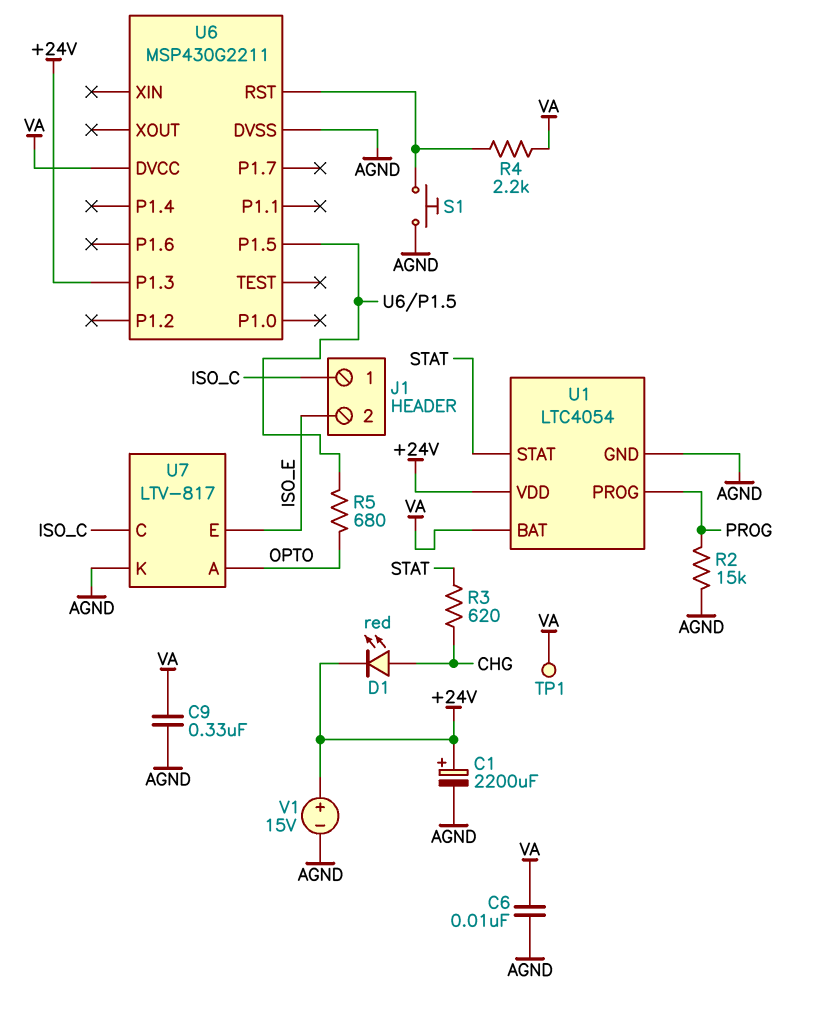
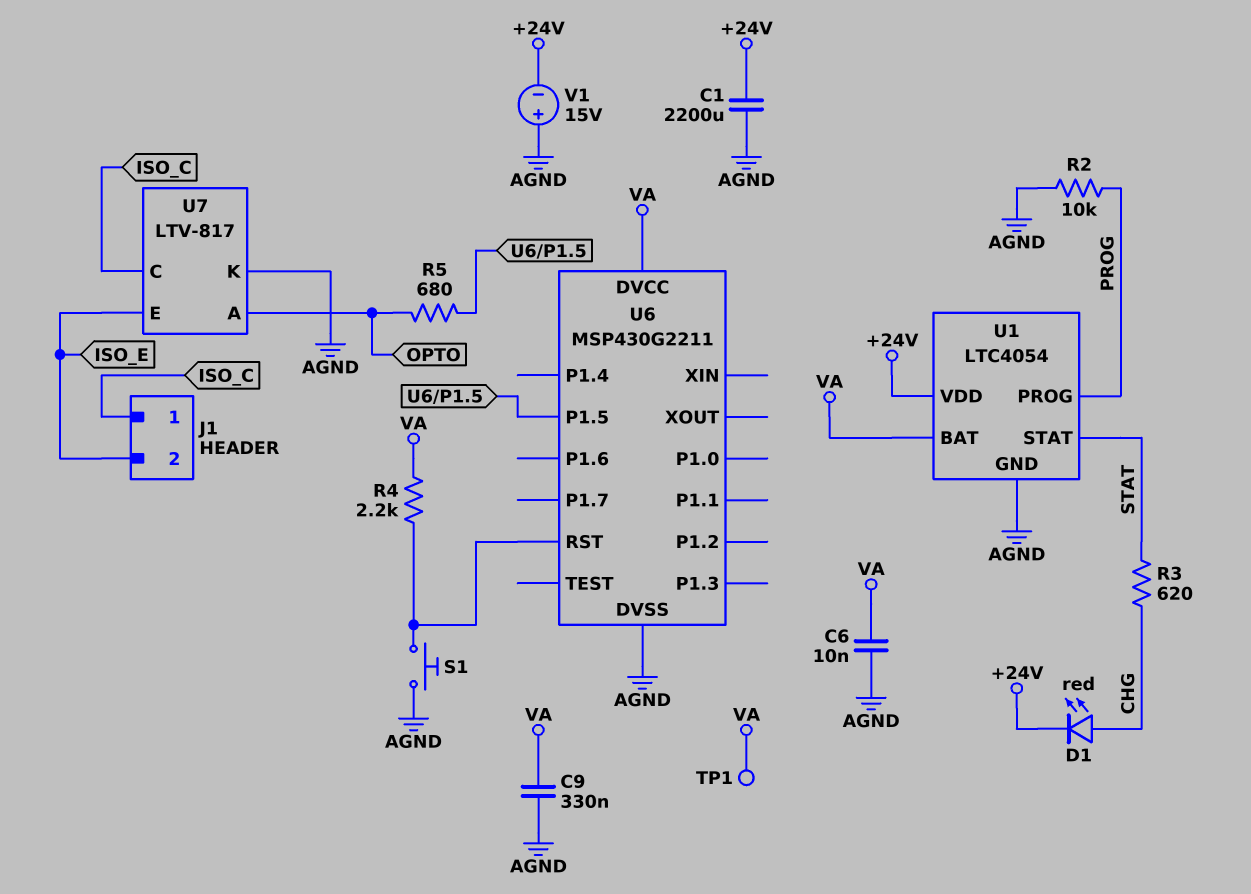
C1: 2200uF (plus +24V, minus AGND) -> 2200uF (+24V, AGND)
R2: 15k (AGND, PROG) -> 10k (AGND, PROG)
U6 pin P1.3: +24V -> none
V1: 15V (plus +24V, minus AGND) -> 15V (plus AGND, minus +24V)

